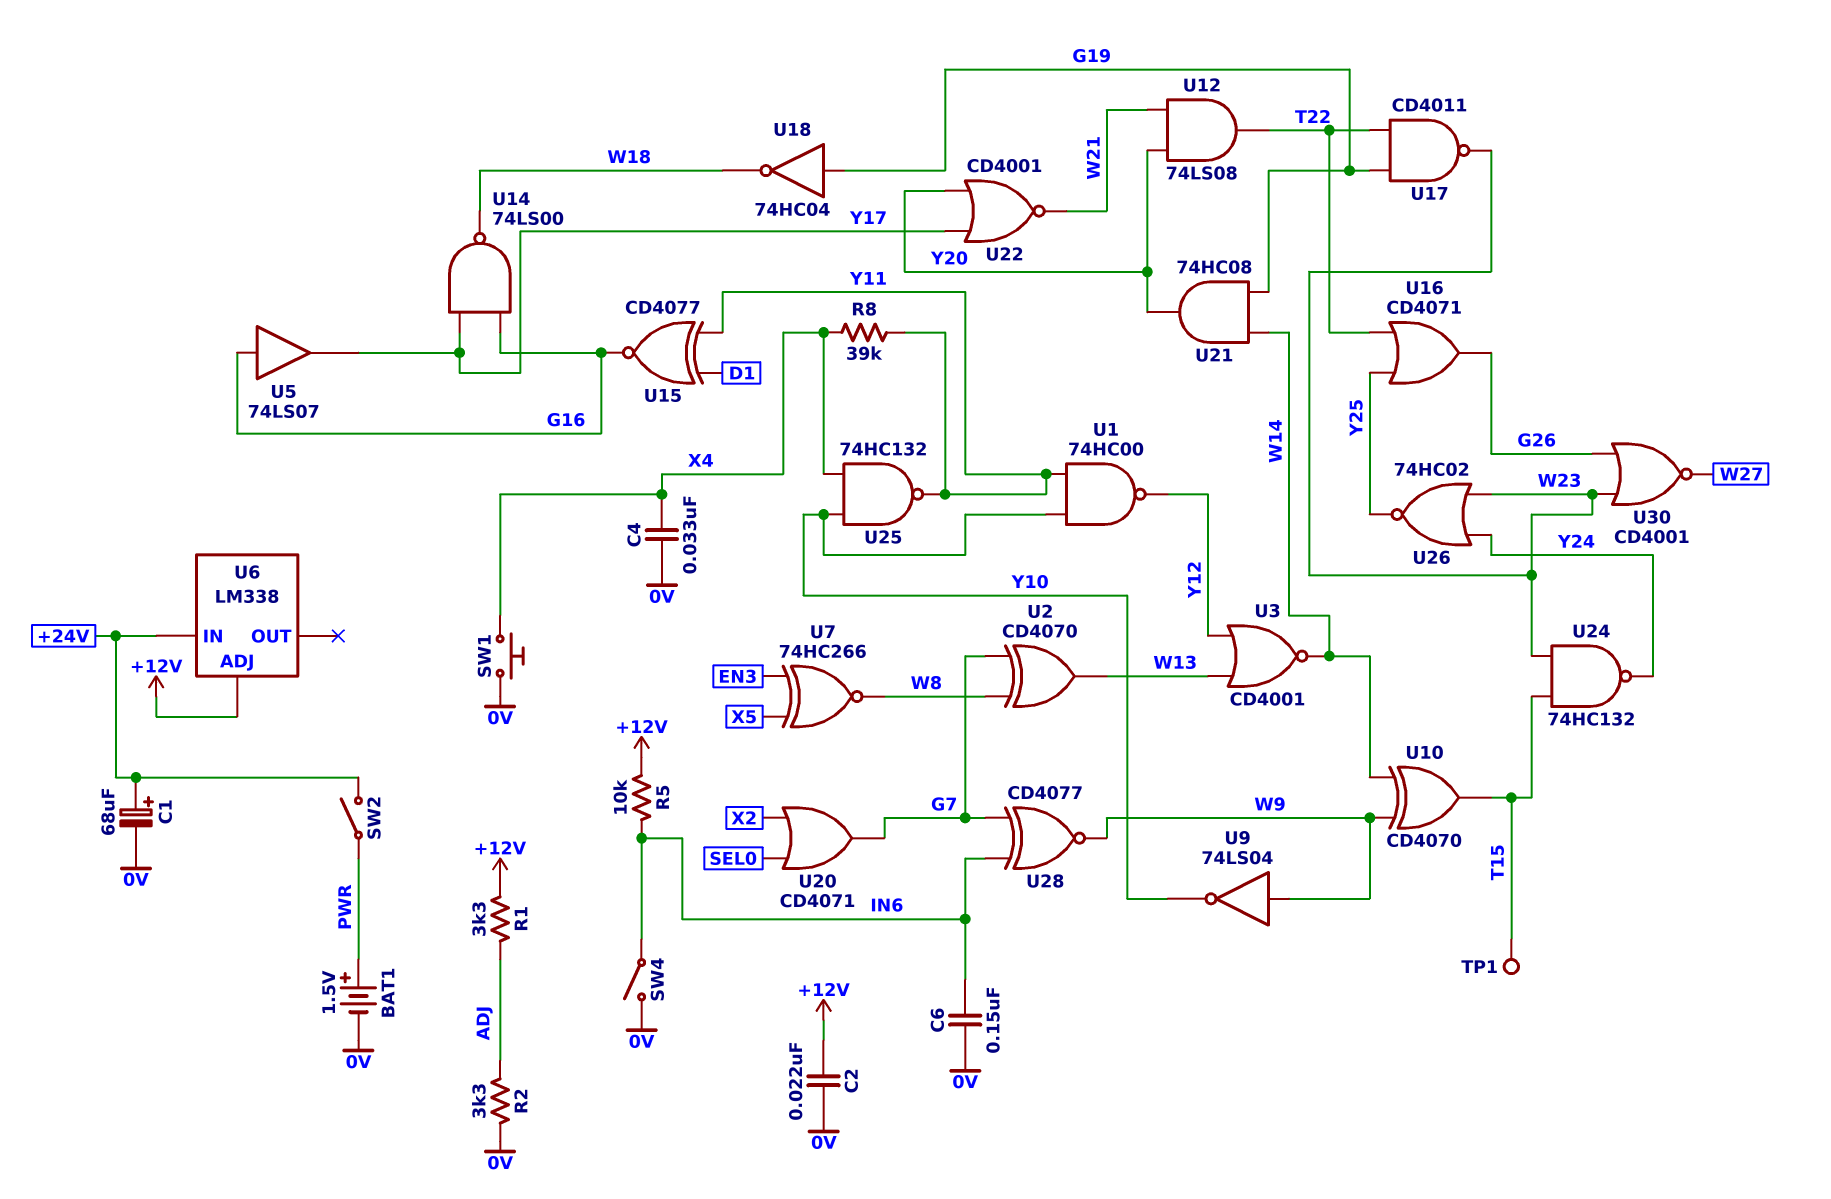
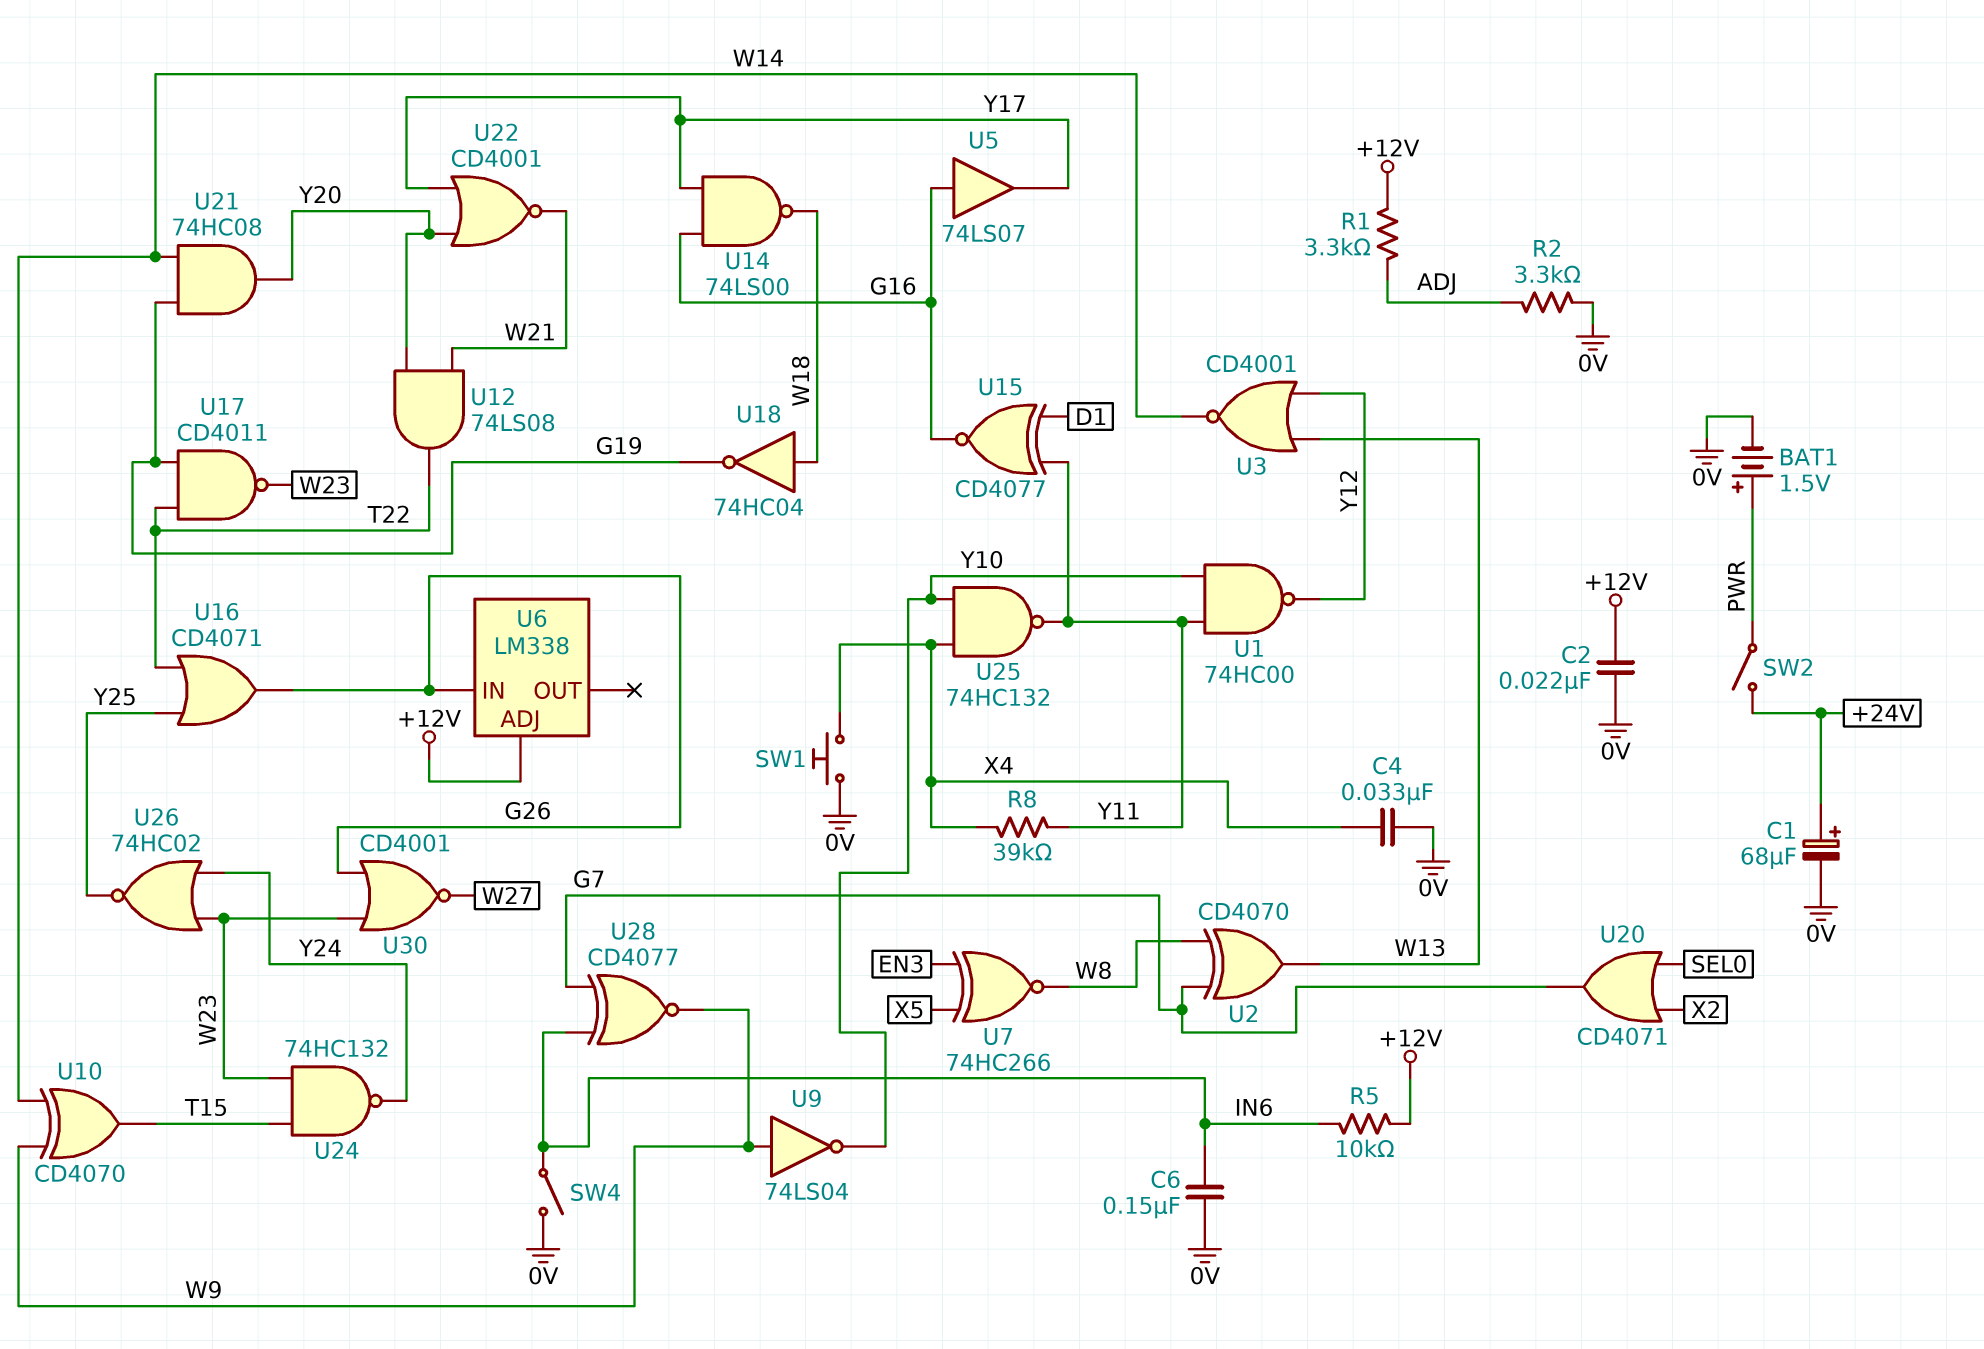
TP1: test point (T15) -> none
U6 pin IN: +24V -> G26
U18: NOT 74HC04 (in G19, out W18) -> NOT 74HC04 (in W18, out G19)

